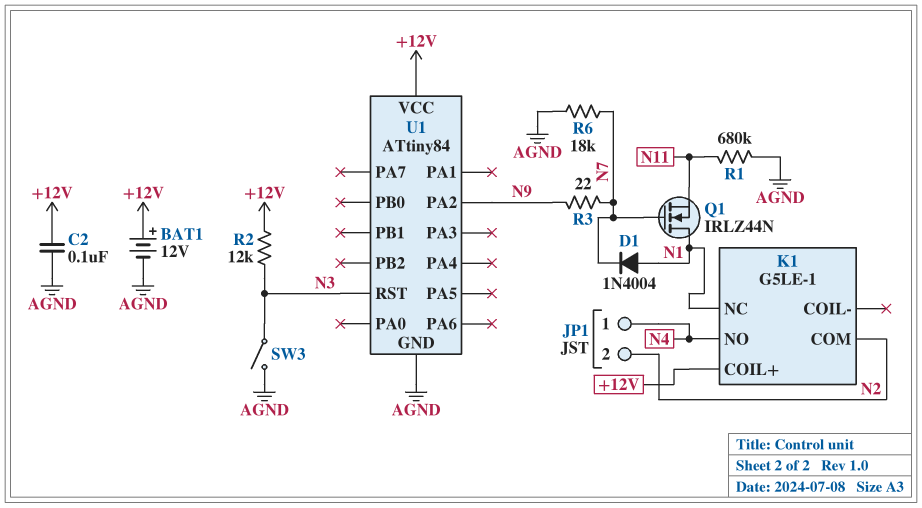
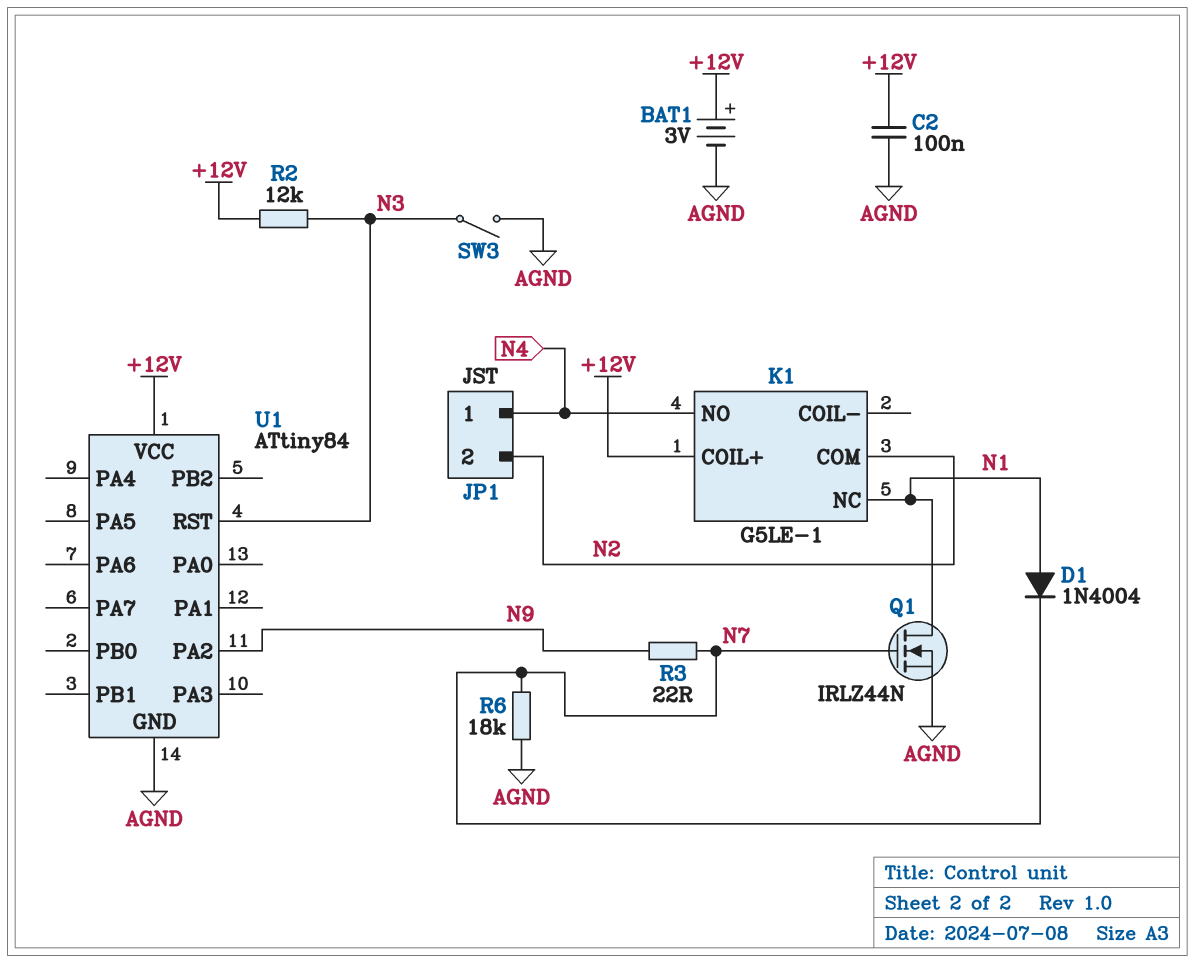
BAT1: 12V (plus +12V, minus AGND) -> 3V (plus +12V, minus AGND)
Q1: NMOS IRLZ44N (G N7, D N1, S N11) -> NMOS IRLZ44N (G N7, D N1, S AGND)
R1: 680k (AGND, N11) -> none

